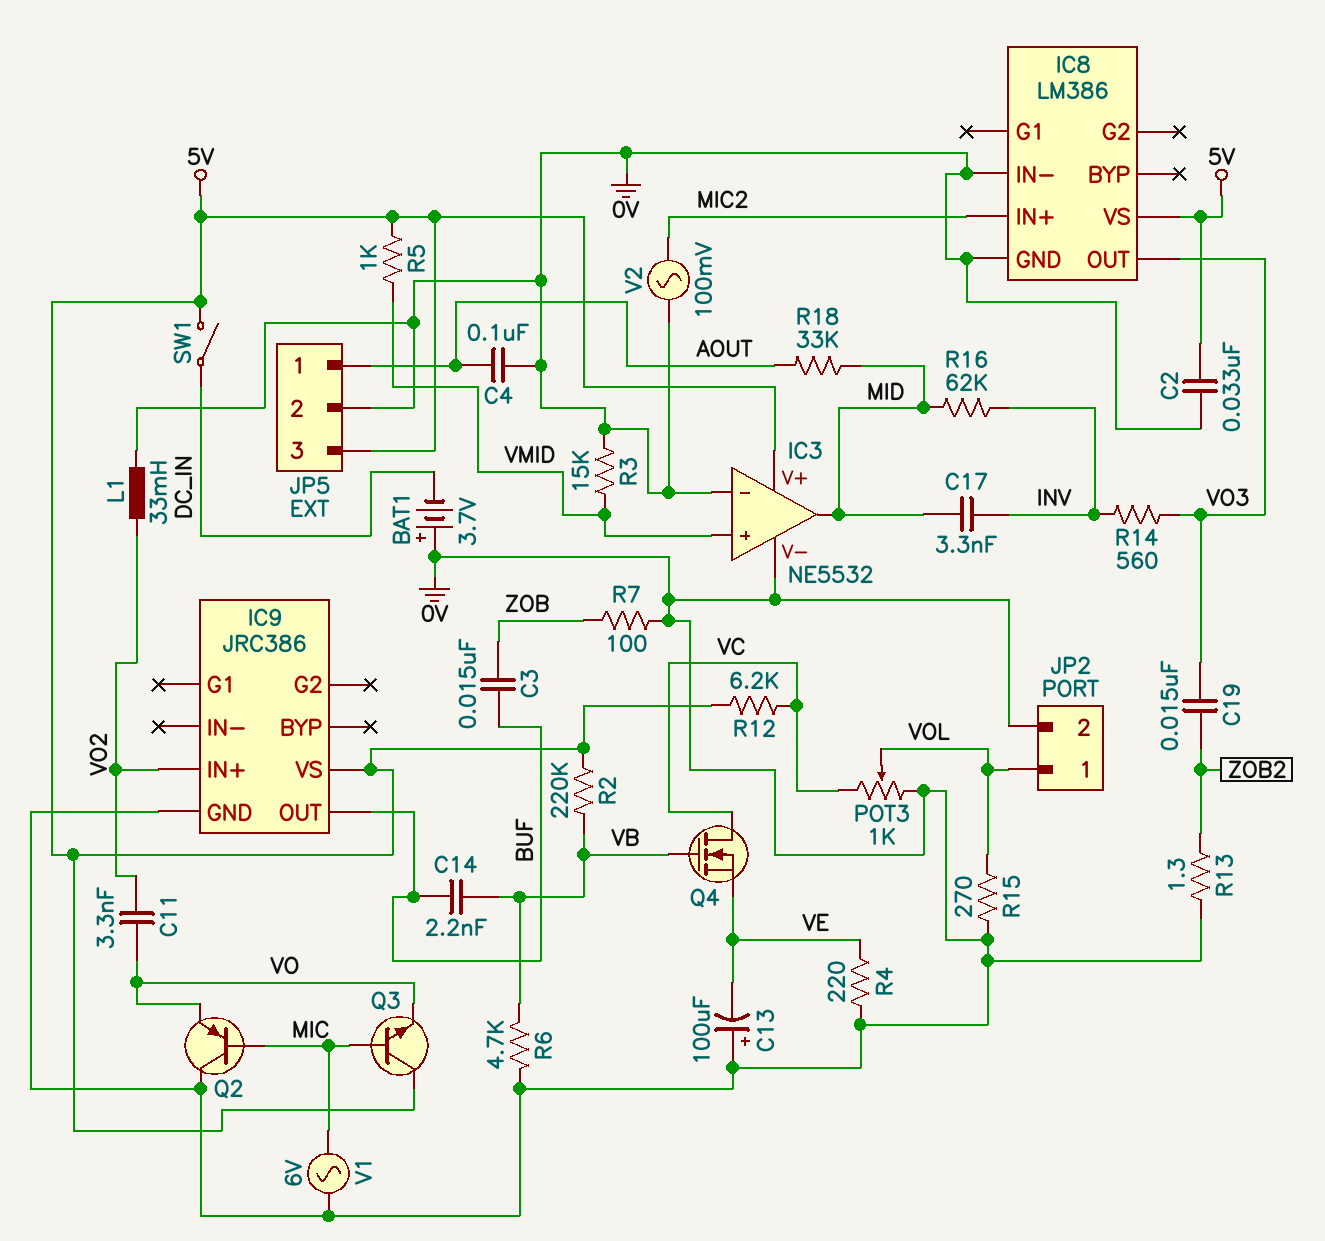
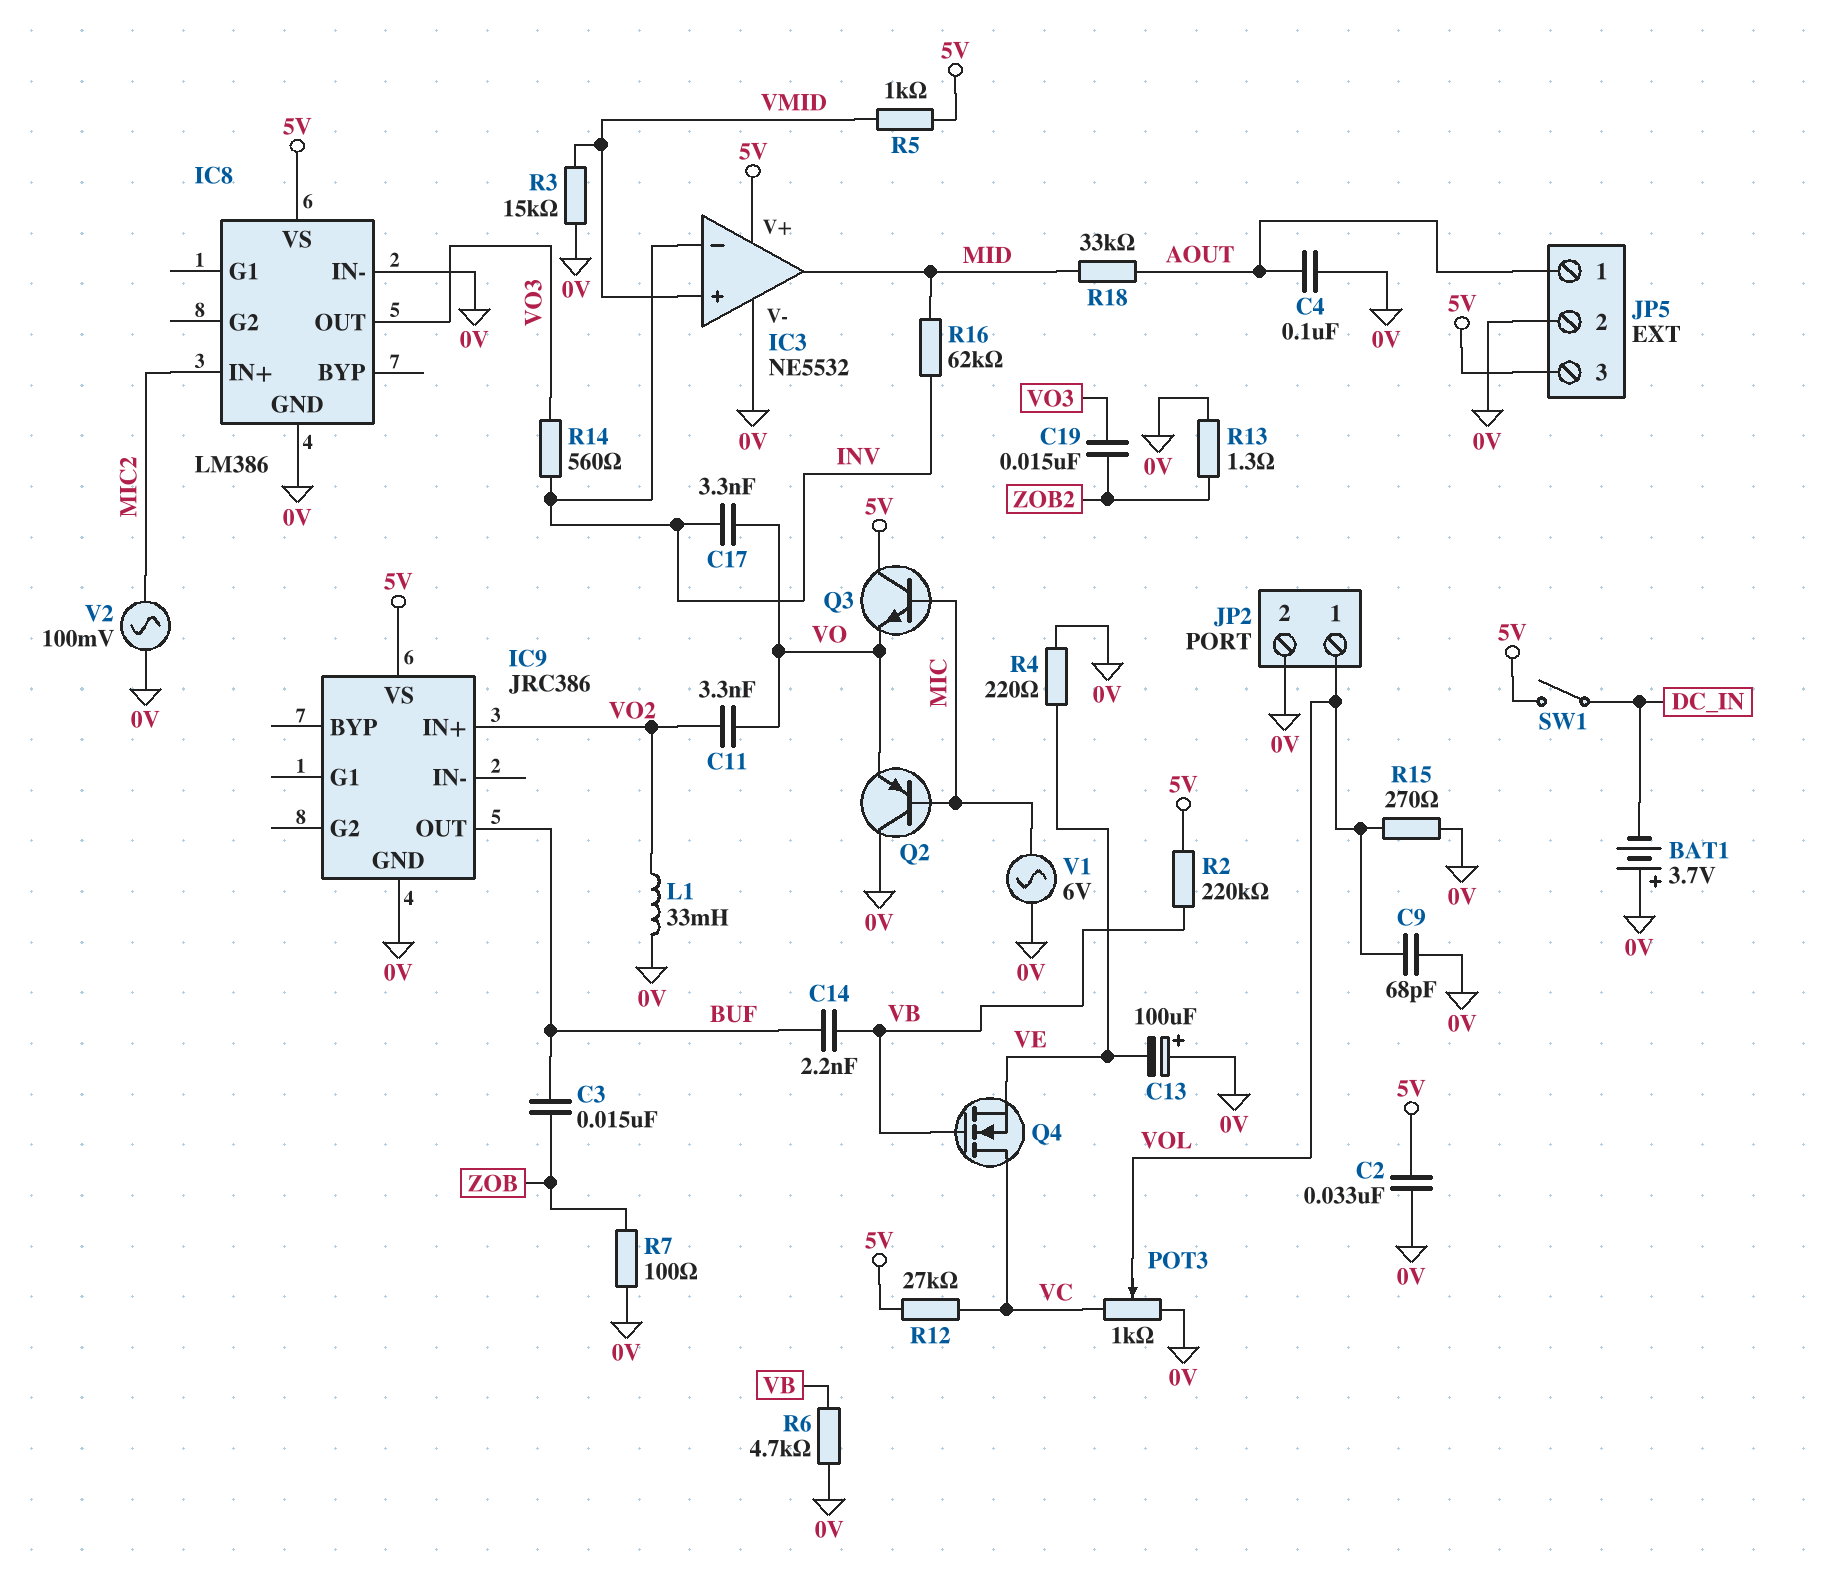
C9: none -> 68pF (0V, VOL)
C17: 3.3nF (INV, MID) -> 3.3nF (INV, VO)
IC3 pin in-: 0V -> INV
R12: 6.2k (5V, VC) -> 27k (5V, VC)

